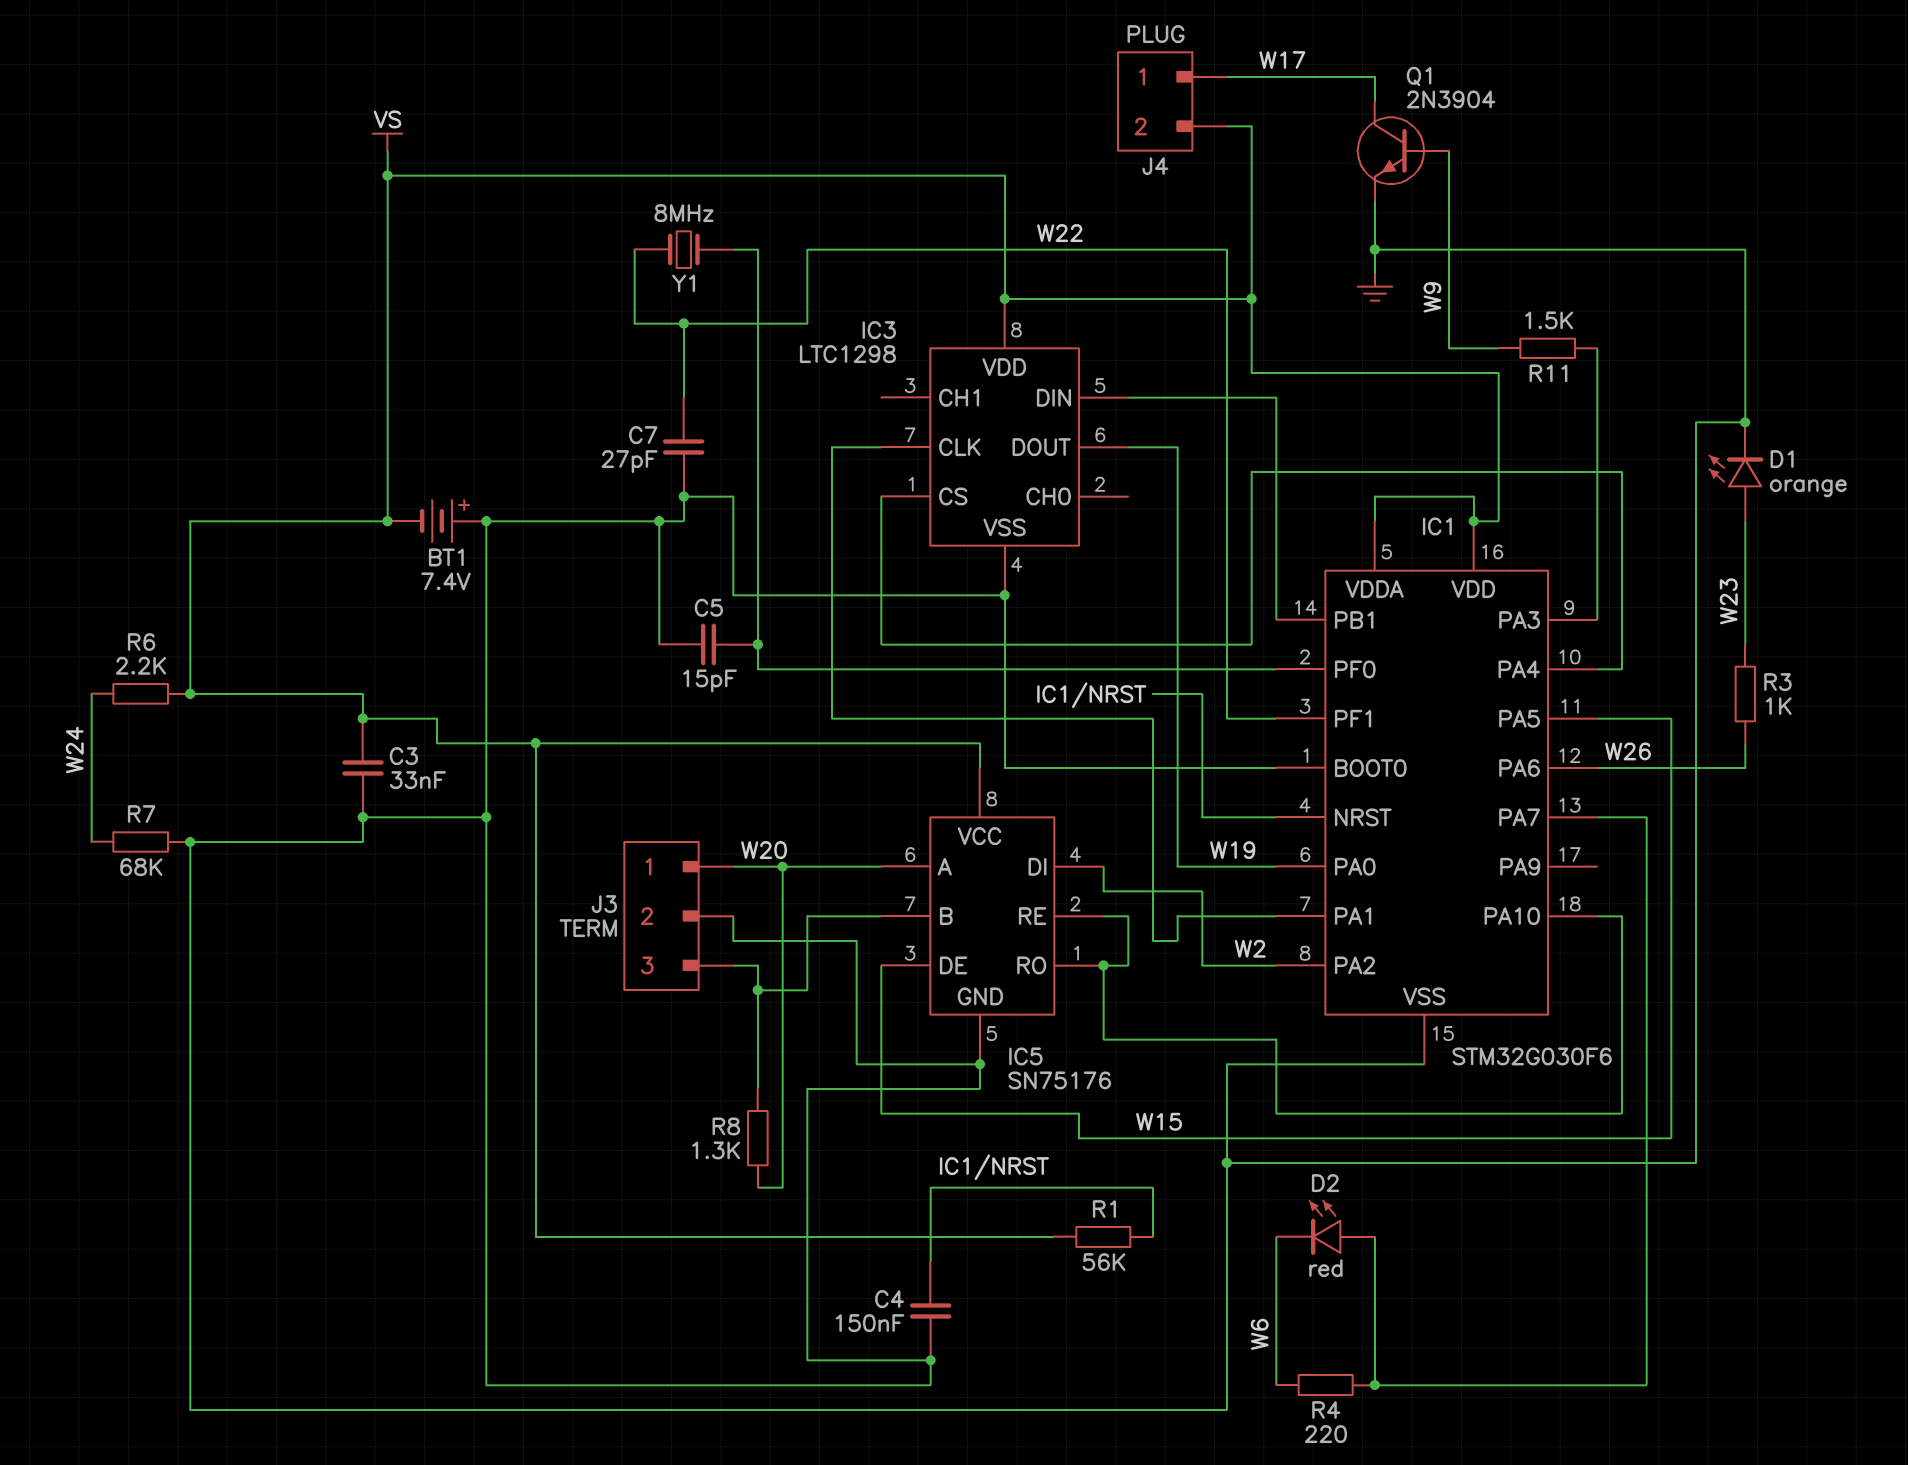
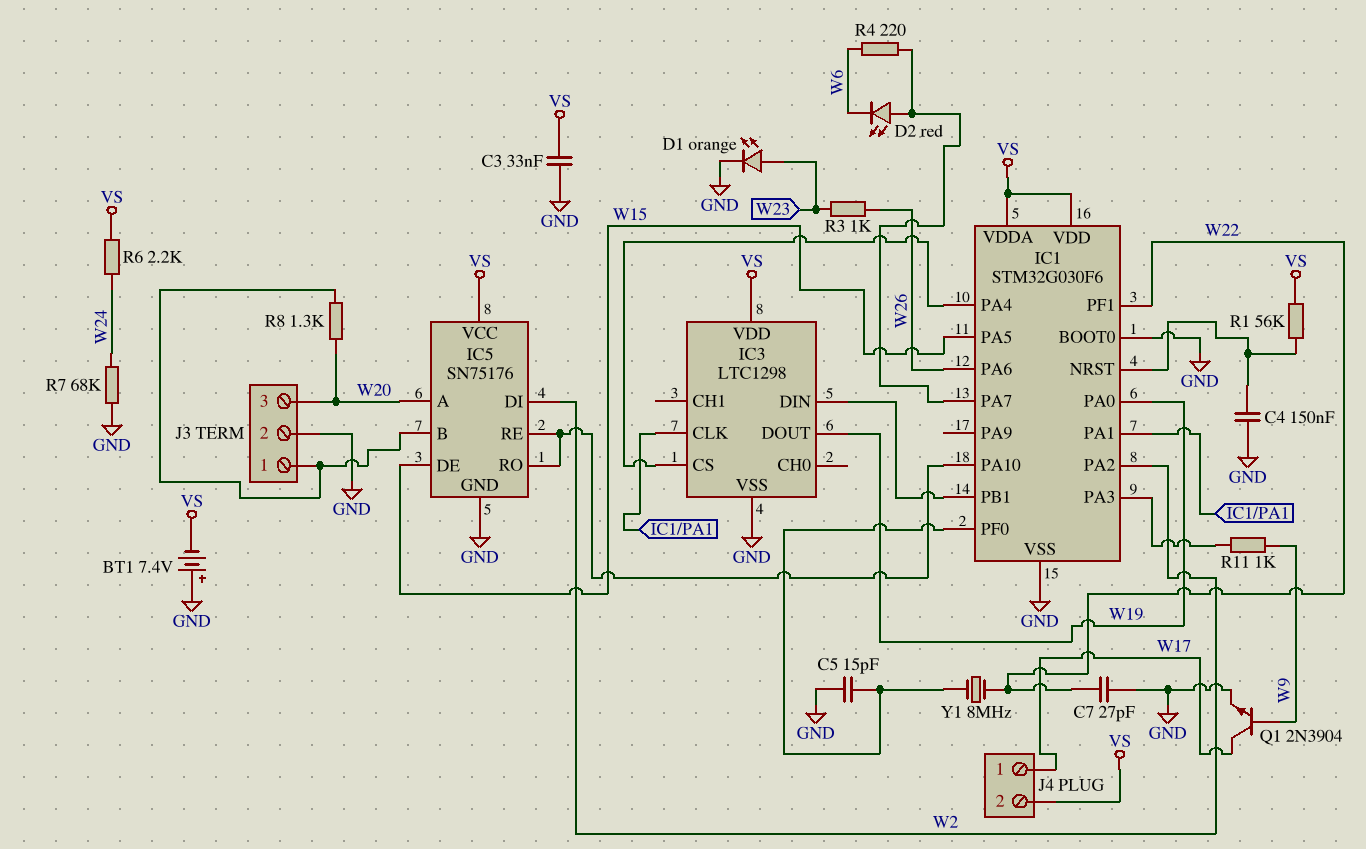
J3 pin 1: W20 -> IC5/B
J3 pin 3: IC5/B -> W20
R11: 1.5k (IC1/PA3, W9) -> 1k (IC1/PA3, W9)

